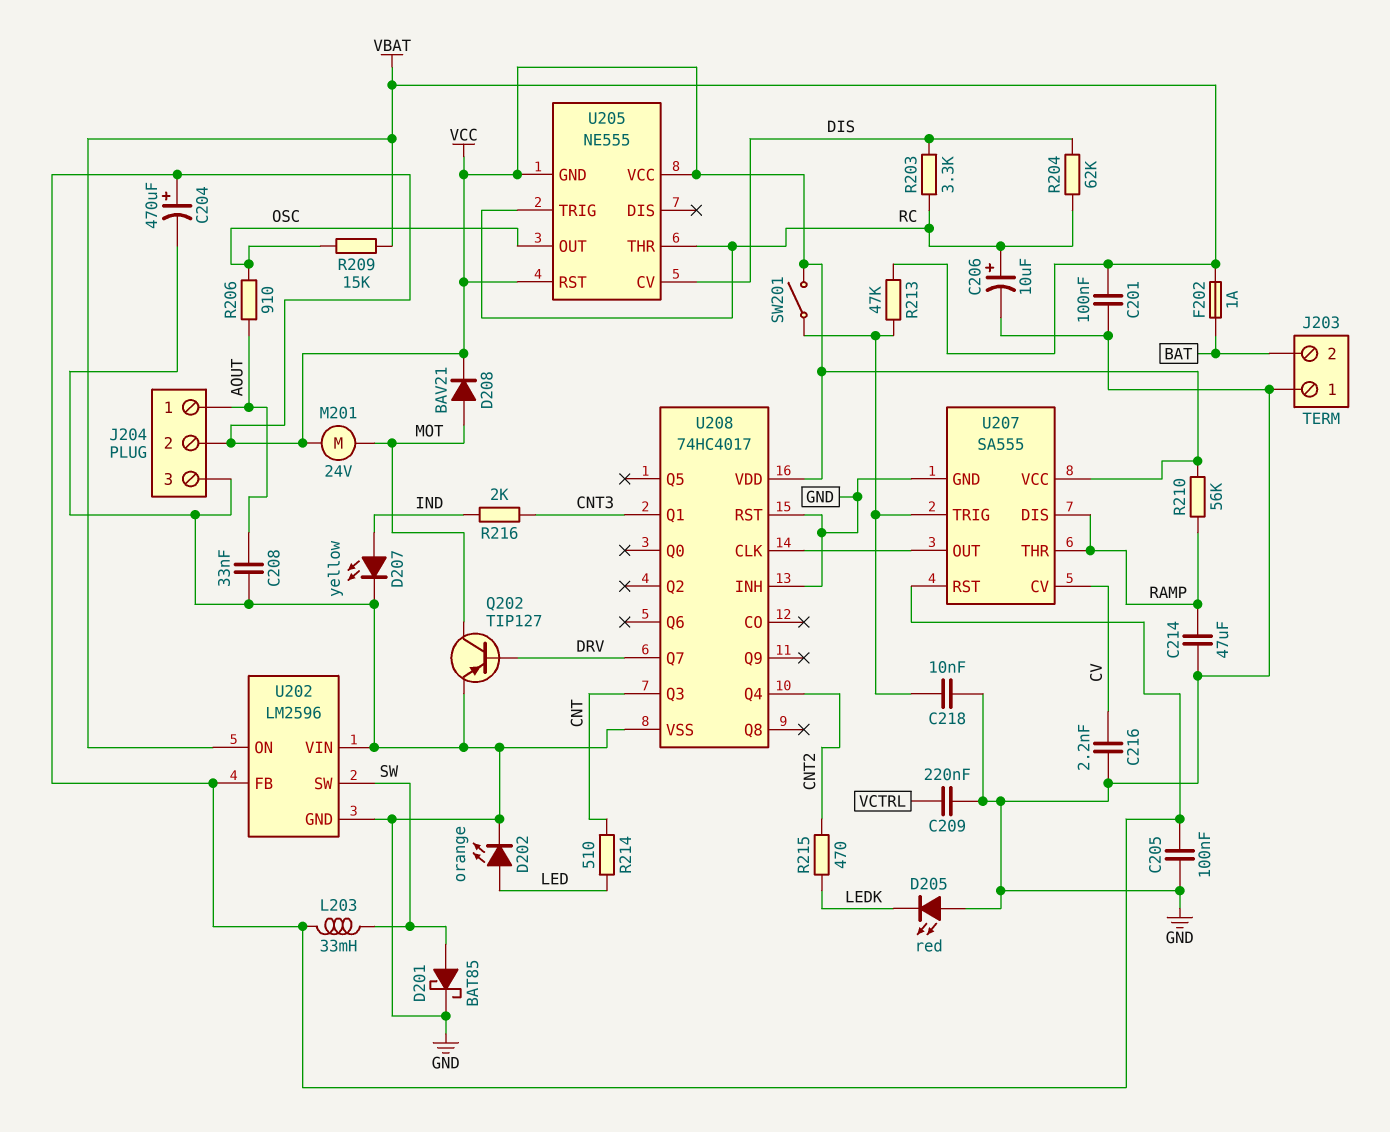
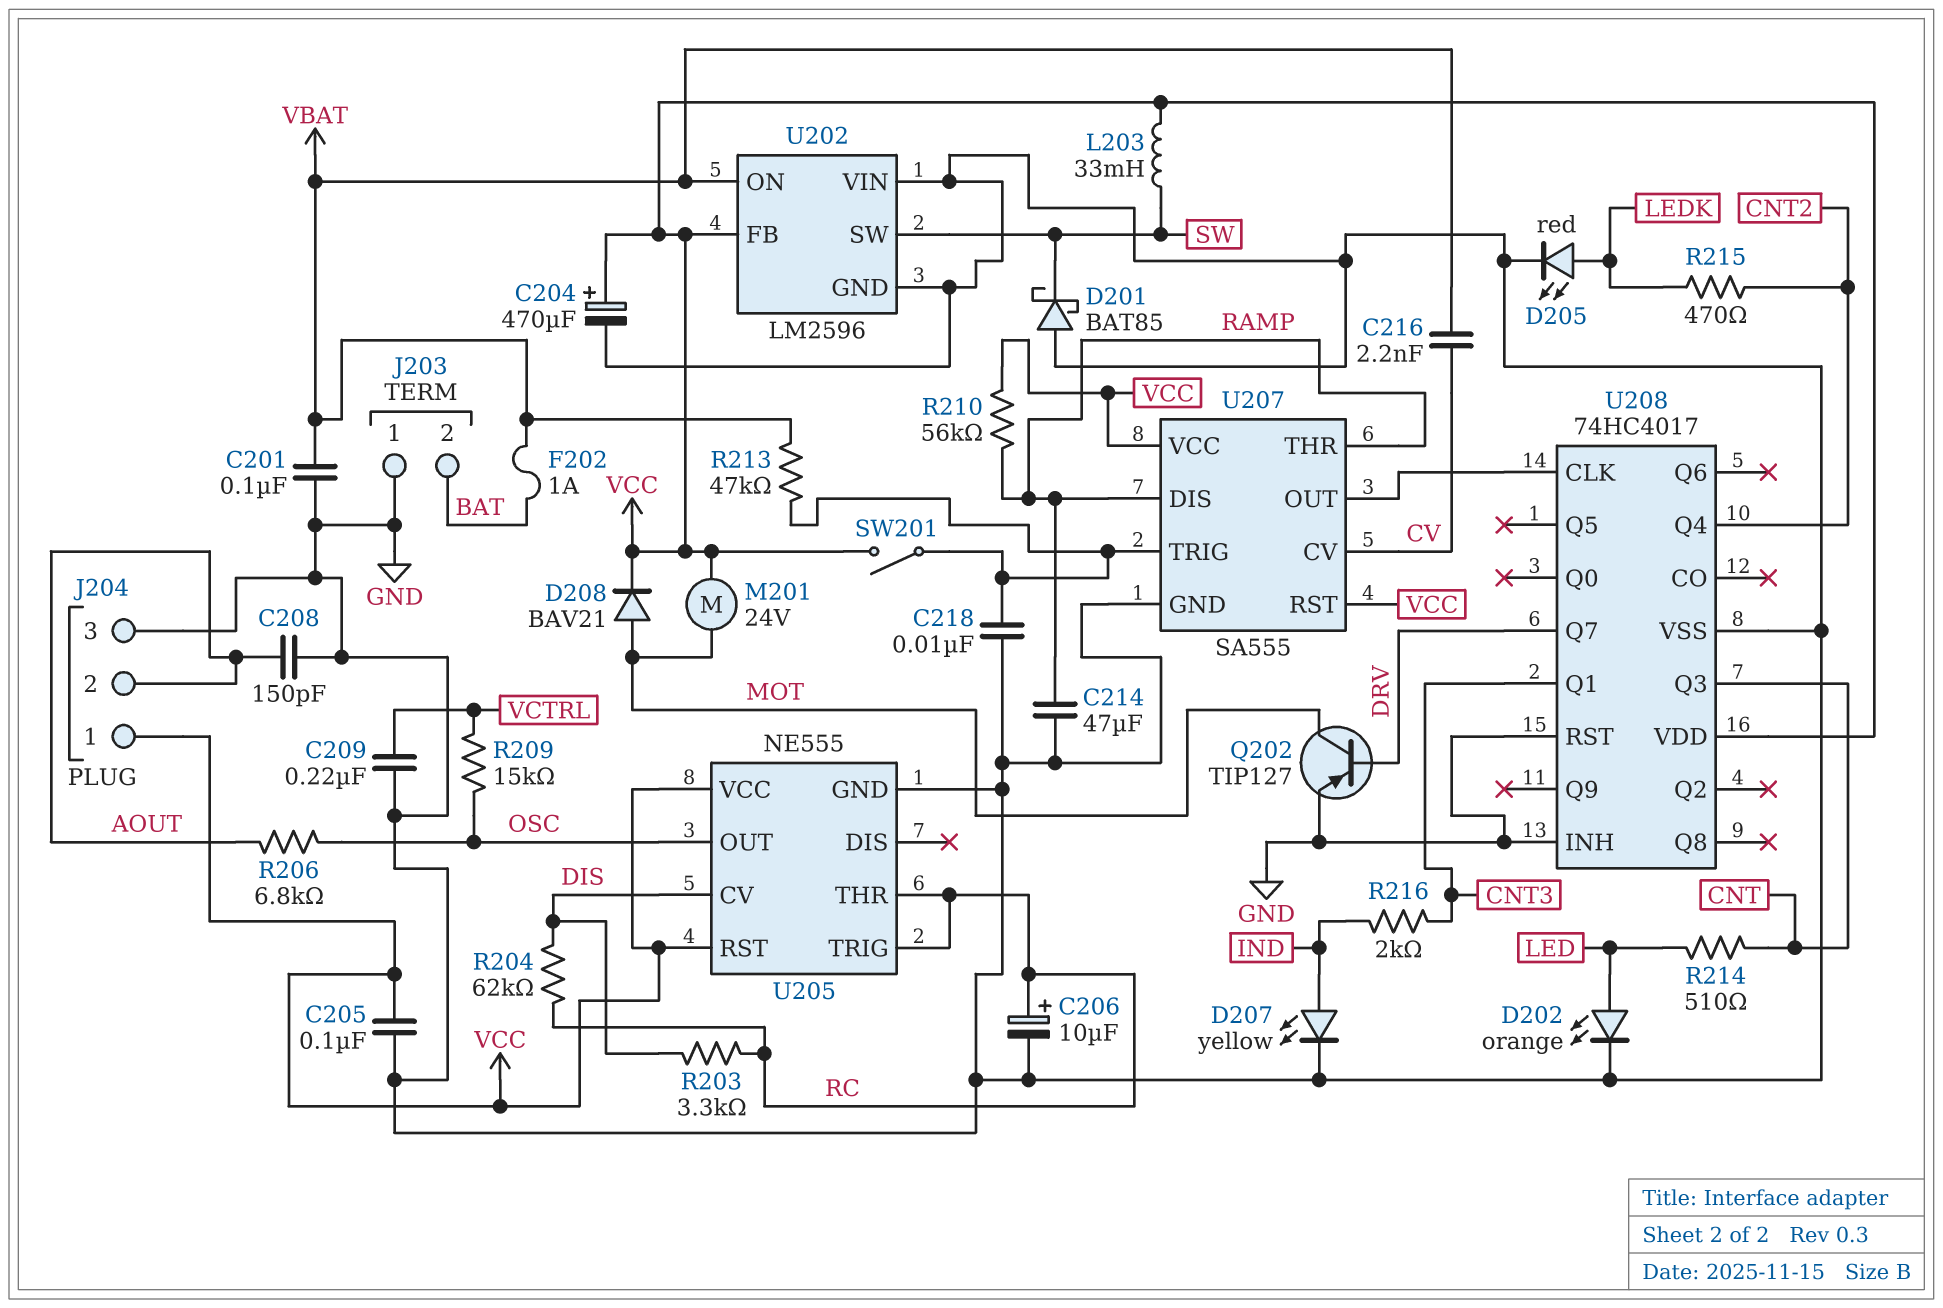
C208: 33nF (AOUT, GND) -> 150pF (AOUT, GND)
C216: 2.2nF (CV, GND) -> 2.2nF (CV, VBAT)
D201: schottky BAT85 (A SW, K GND) -> schottky BAT85 (A GND, K SW)
D205: LED red (A GND, K LEDK) -> LED red (A LEDK, K GND)
J204 pin 1: AOUT -> VCC
J204 pin 2: VCC -> AOUT
R206: 910 (AOUT, OSC) -> 6.8k (AOUT, OSC)
R209: 15k (OSC, VBAT) -> 15k (OSC, VCTRL)
U205 pin GND: VCC -> GND

